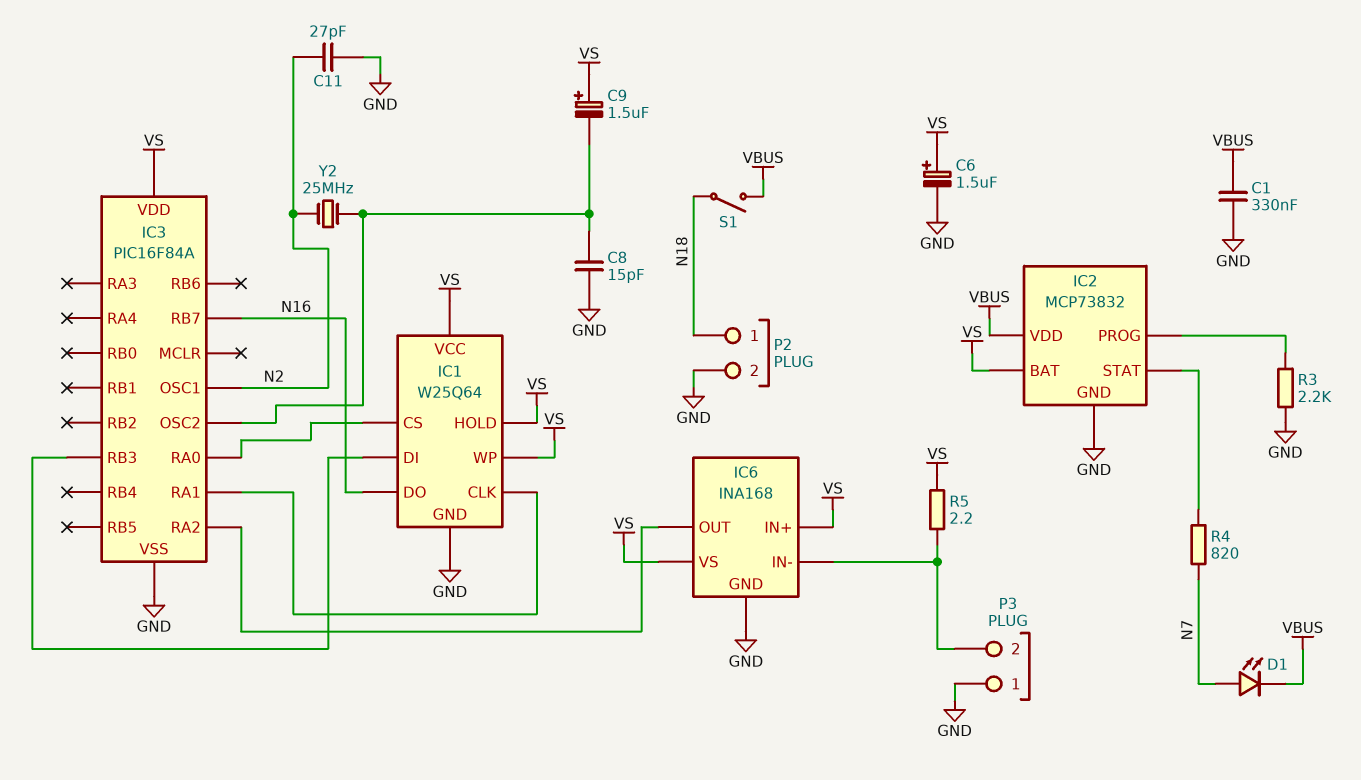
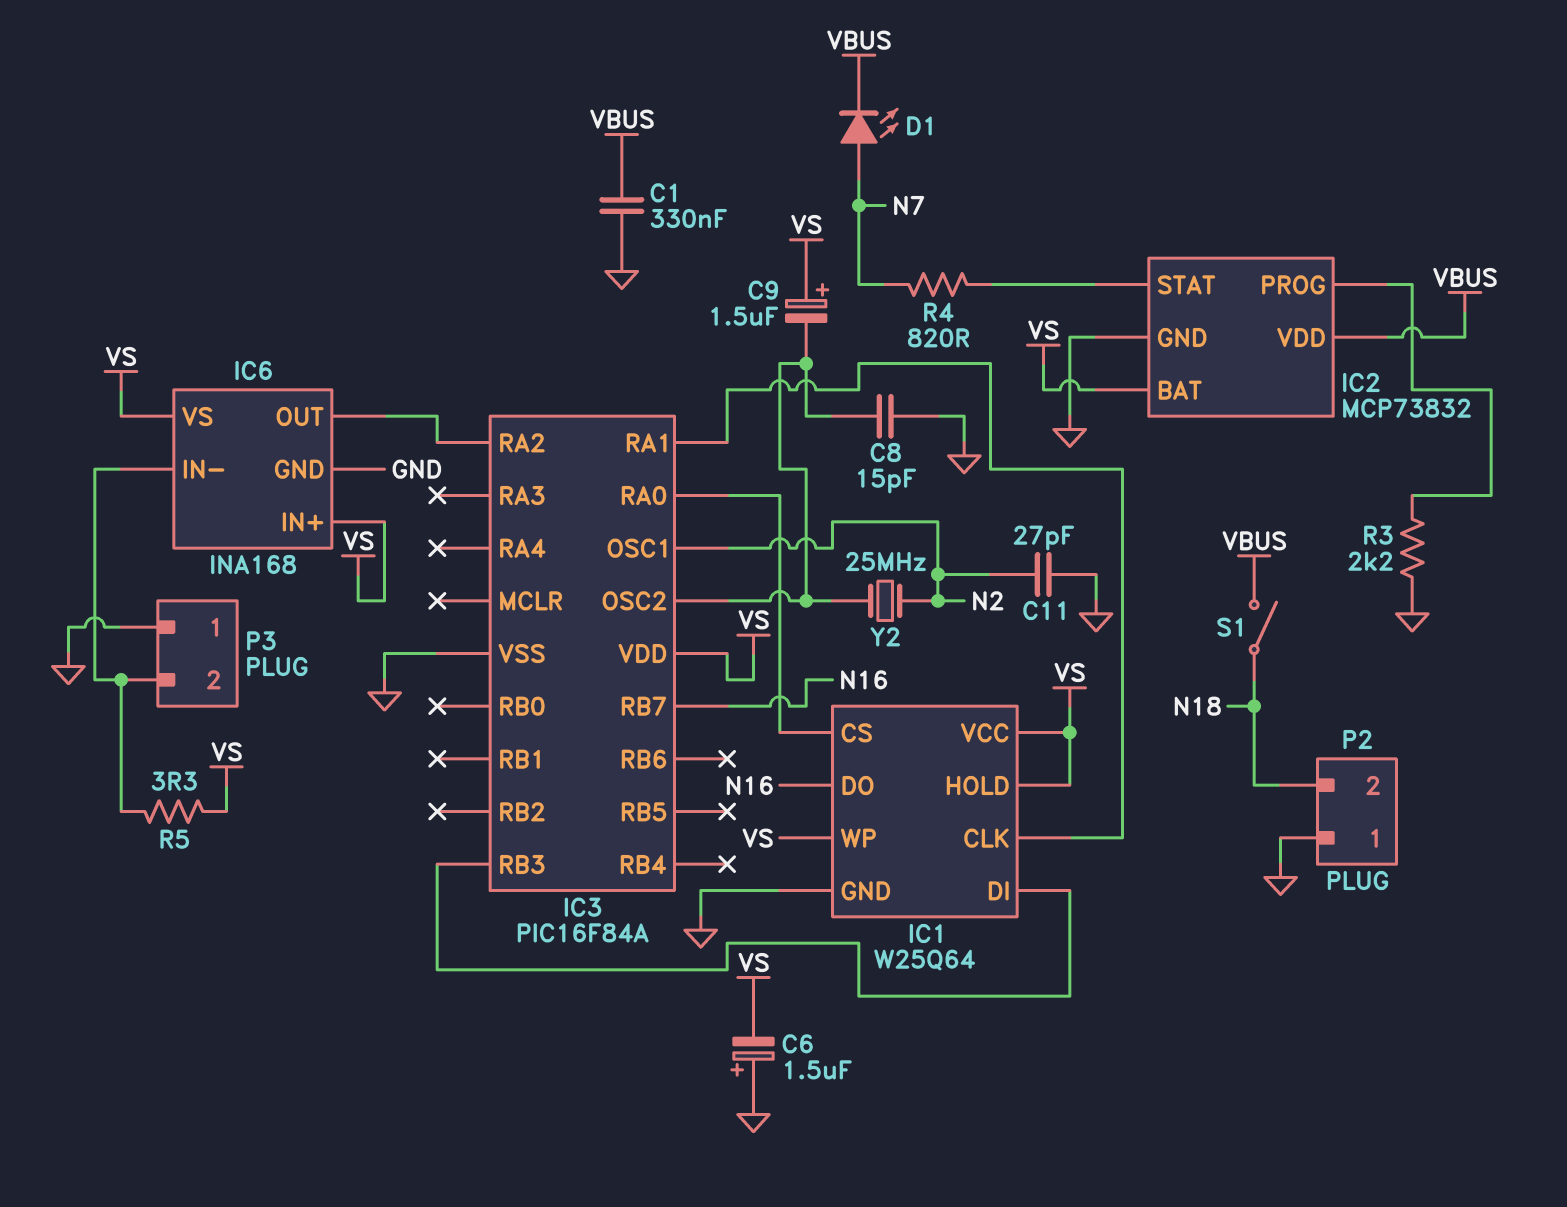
C6: 1.5uF (plus VS, minus GND) -> 1.5uF (plus GND, minus VS)
P2 pin 1: N18 -> GND
P2 pin 2: GND -> N18
R5: 2.2 (IC6/IN-, VS) -> 3.3 (IC6/IN-, VS)

